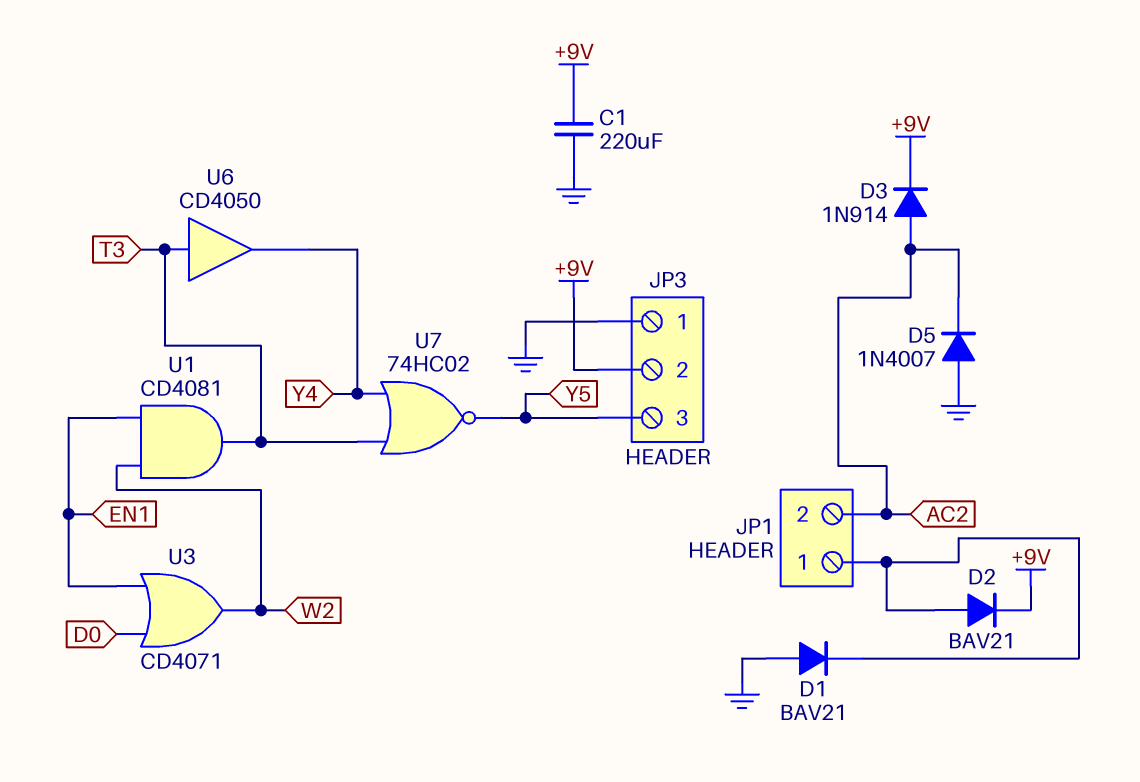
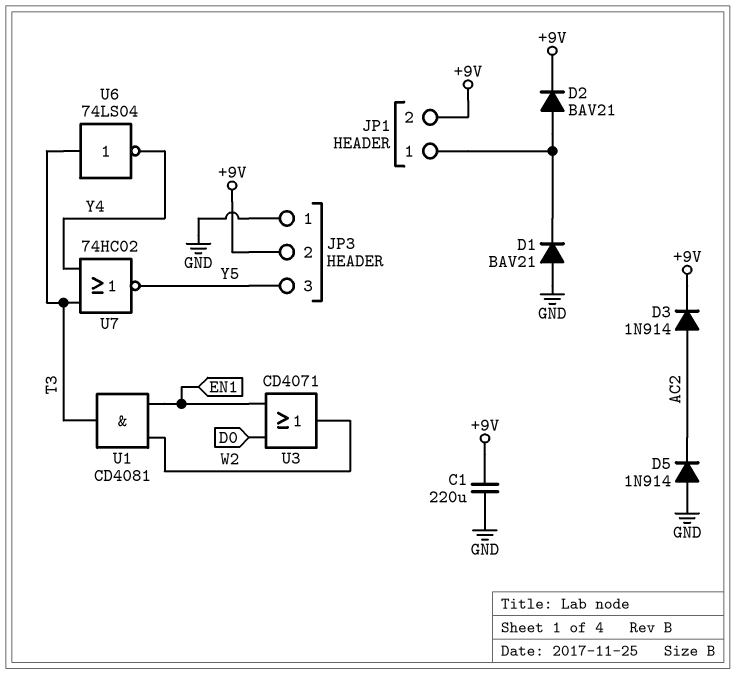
D5: diode 1N4007 (A GND, K AC2) -> diode 1N914 (A GND, K AC2)
JP1 pin 2: AC2 -> +9V
U6: buffer CD4050 (in T3, out Y4) -> NOT 74LS04 (in T3, out Y4)

